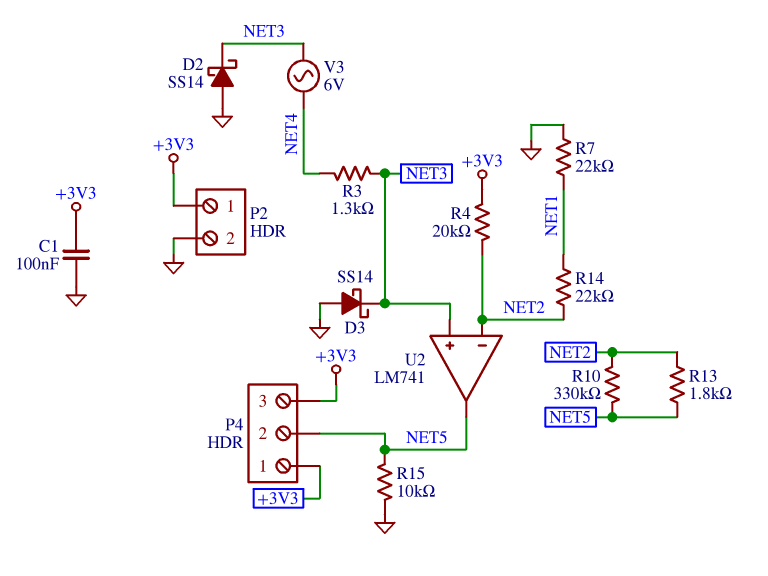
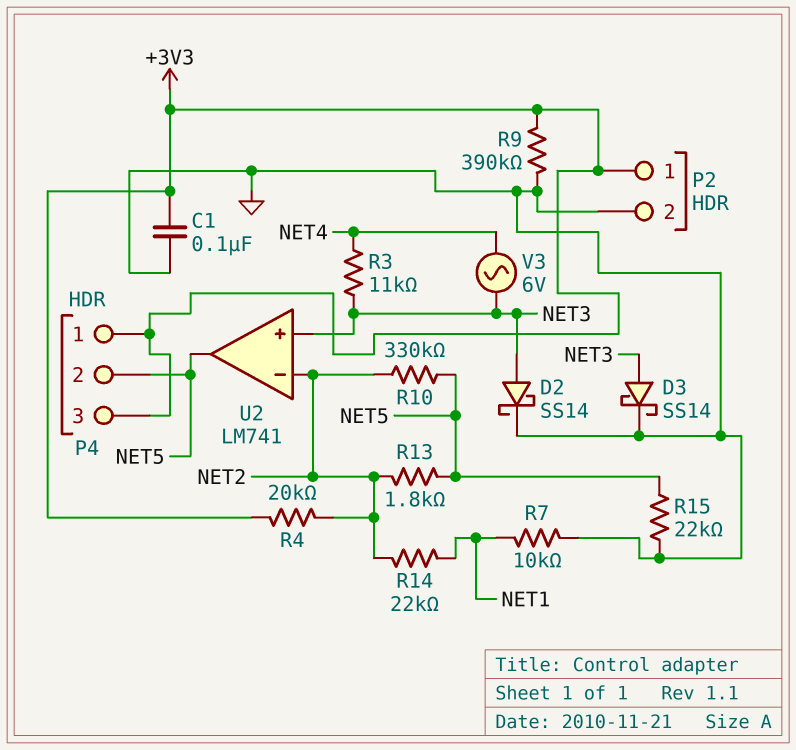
D2: schottky SS14 (A GND, K NET3) -> schottky SS14 (A NET3, K GND)
D3: schottky SS14 (A GND, K NET3) -> schottky SS14 (A NET3, K GND)
R3: 1.3k (NET3, NET4) -> 11k (NET3, NET4)
R7: 22k (GND, NET1) -> 10k (GND, NET1)
R9: none -> 390k (+3V3, GND)
R15: 10k (GND, NET5) -> 22k (GND, NET5)

